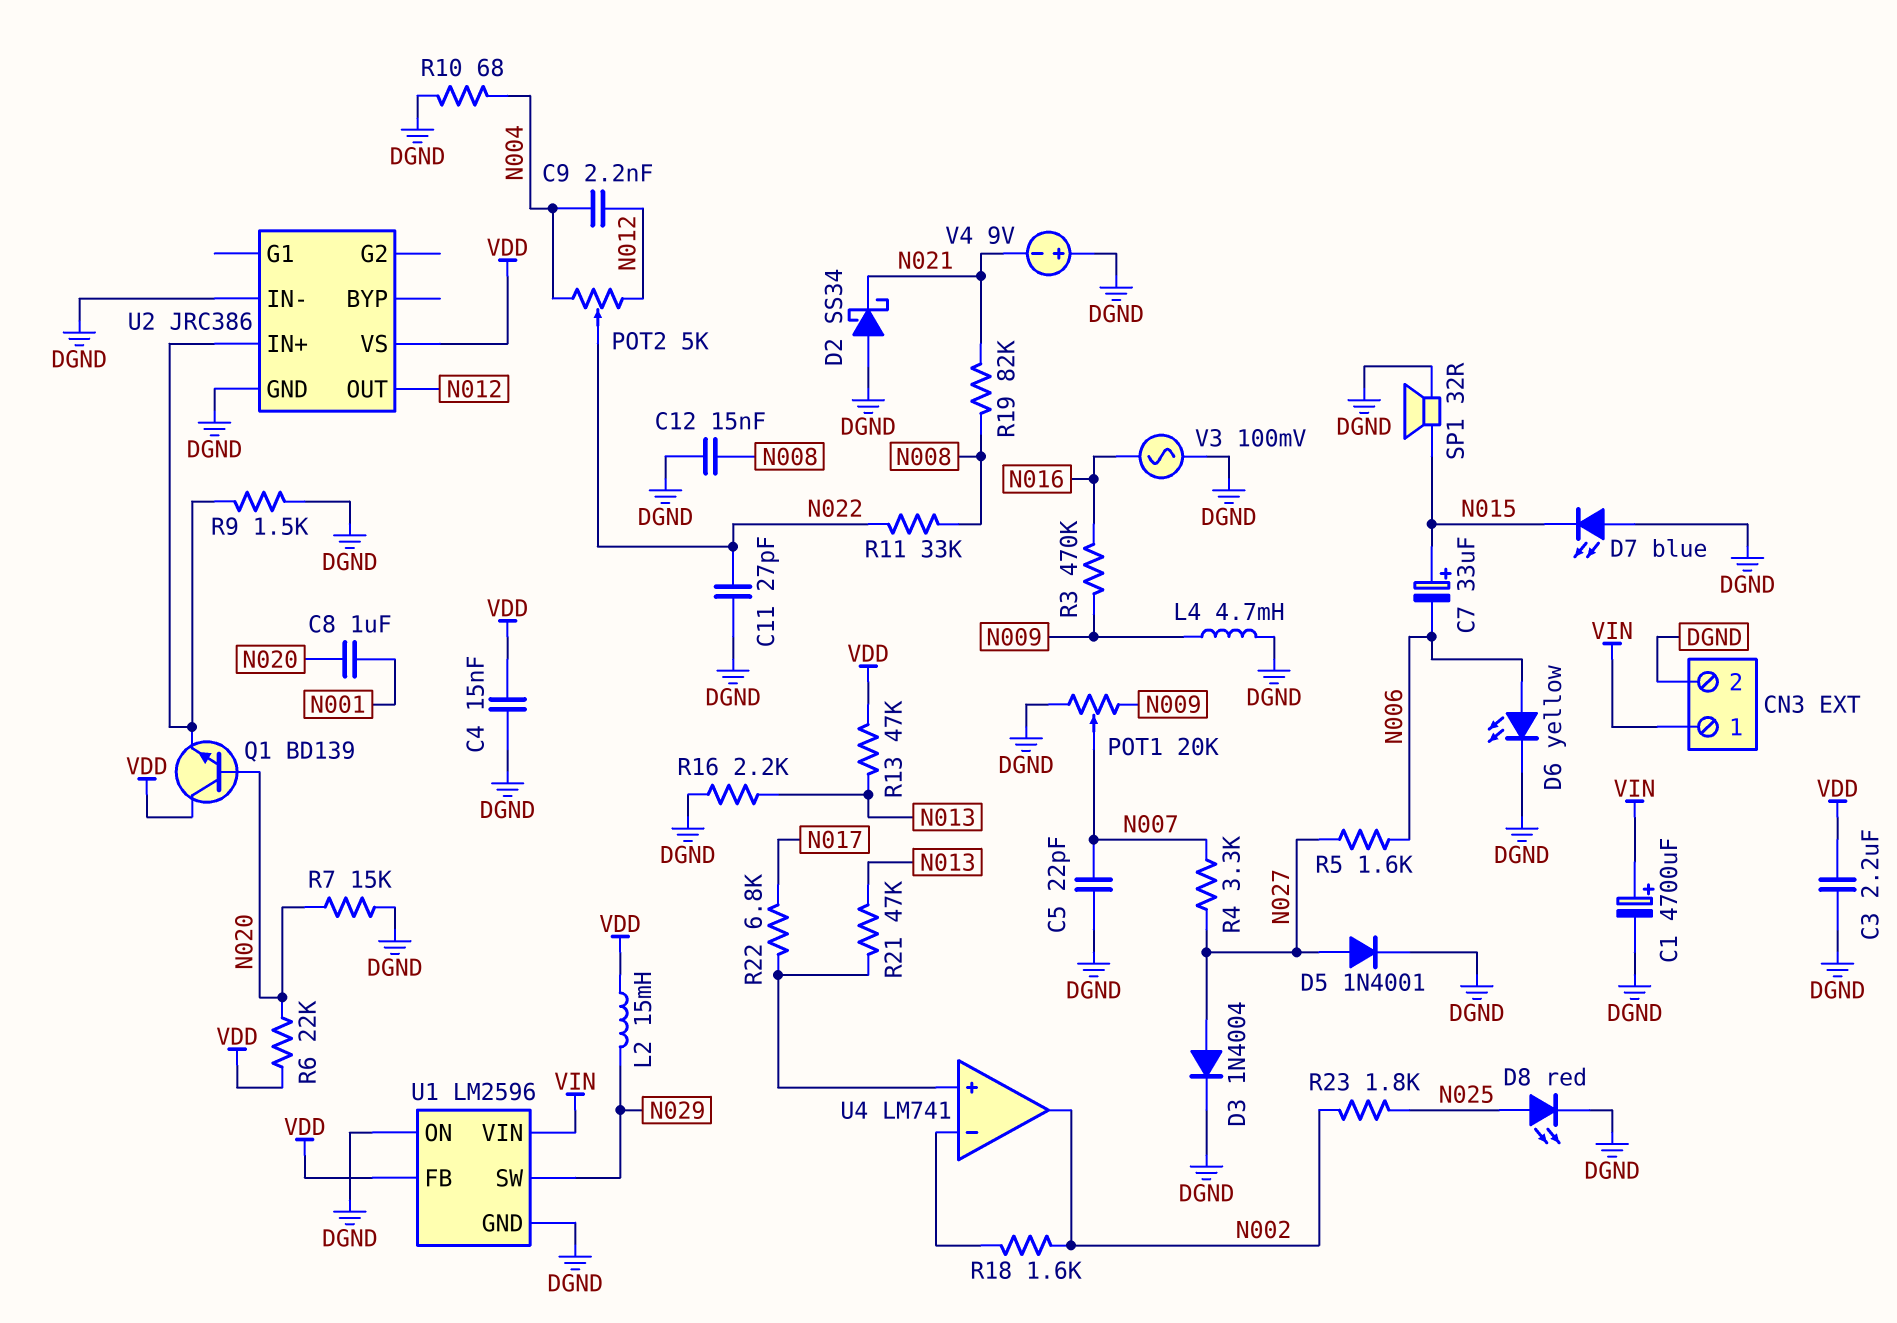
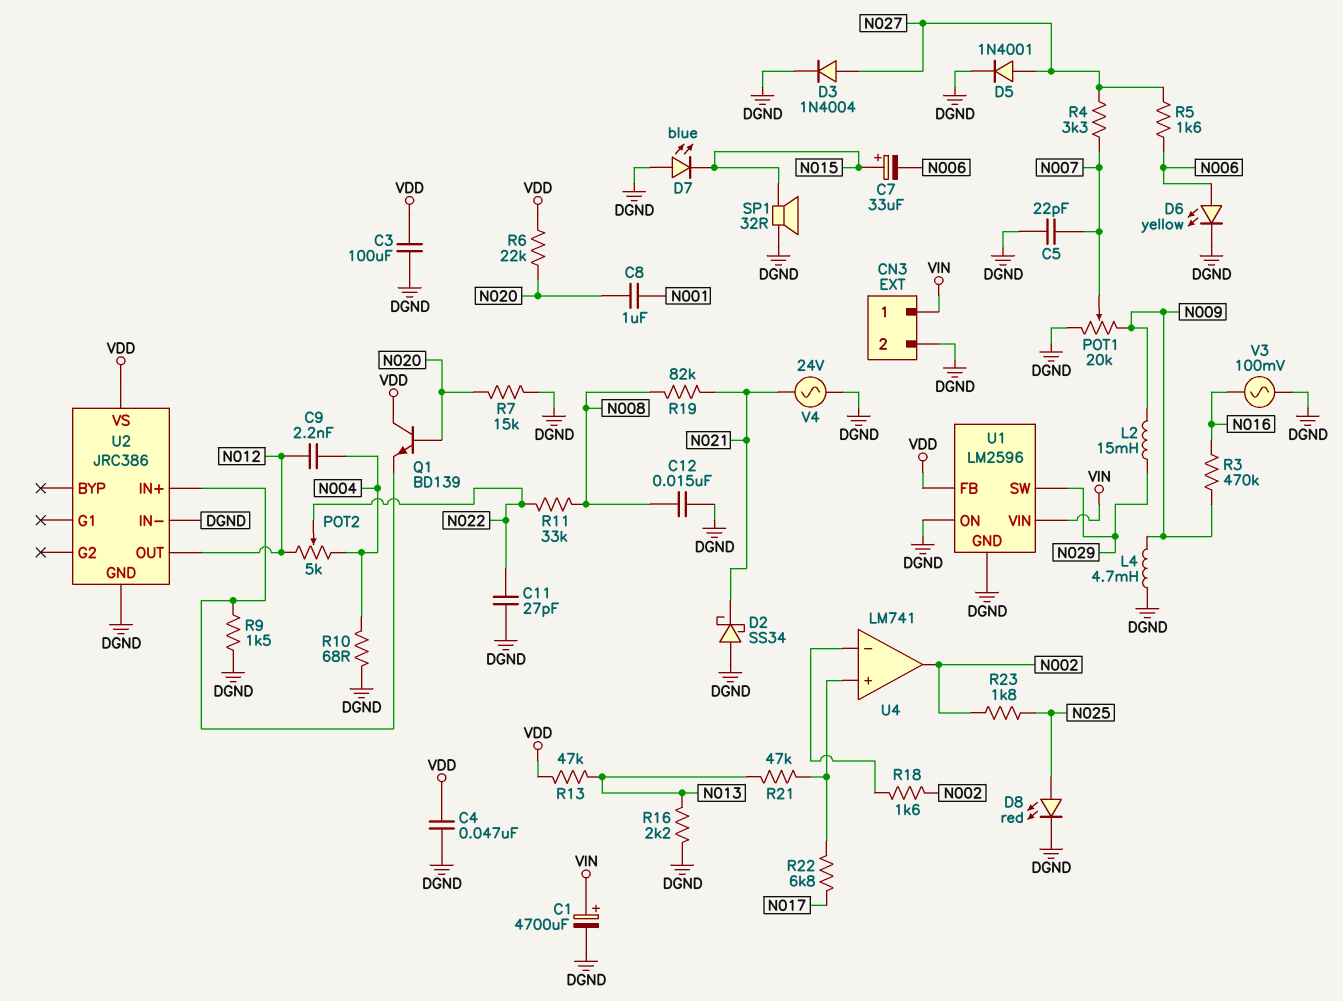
C3: 2.2uF (DGND, VDD) -> 100uF (DGND, VDD)
C4: 15nF (DGND, VDD) -> 47nF (DGND, VDD)
L2: 15mH (N029, VDD) -> 15mH (N009, N029)
V4: 9V (plus DGND, minus N021) -> AC 24V (DGND, N021)

